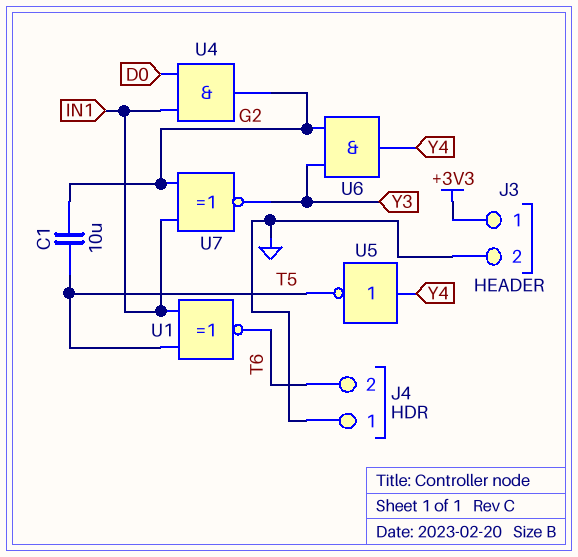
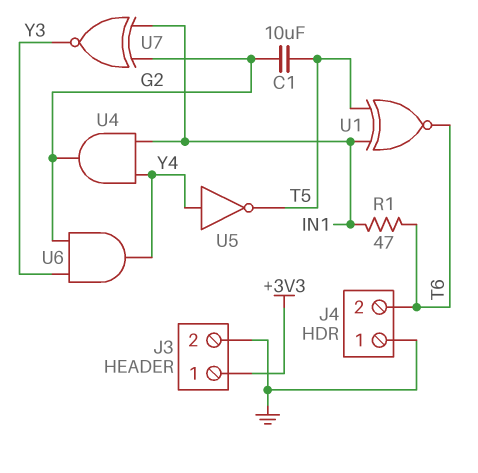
R1: none -> 47 (IN1, T6)
U4: AND (in D0, in IN1, out G2) -> AND (in IN1, in Y4, out G2)

